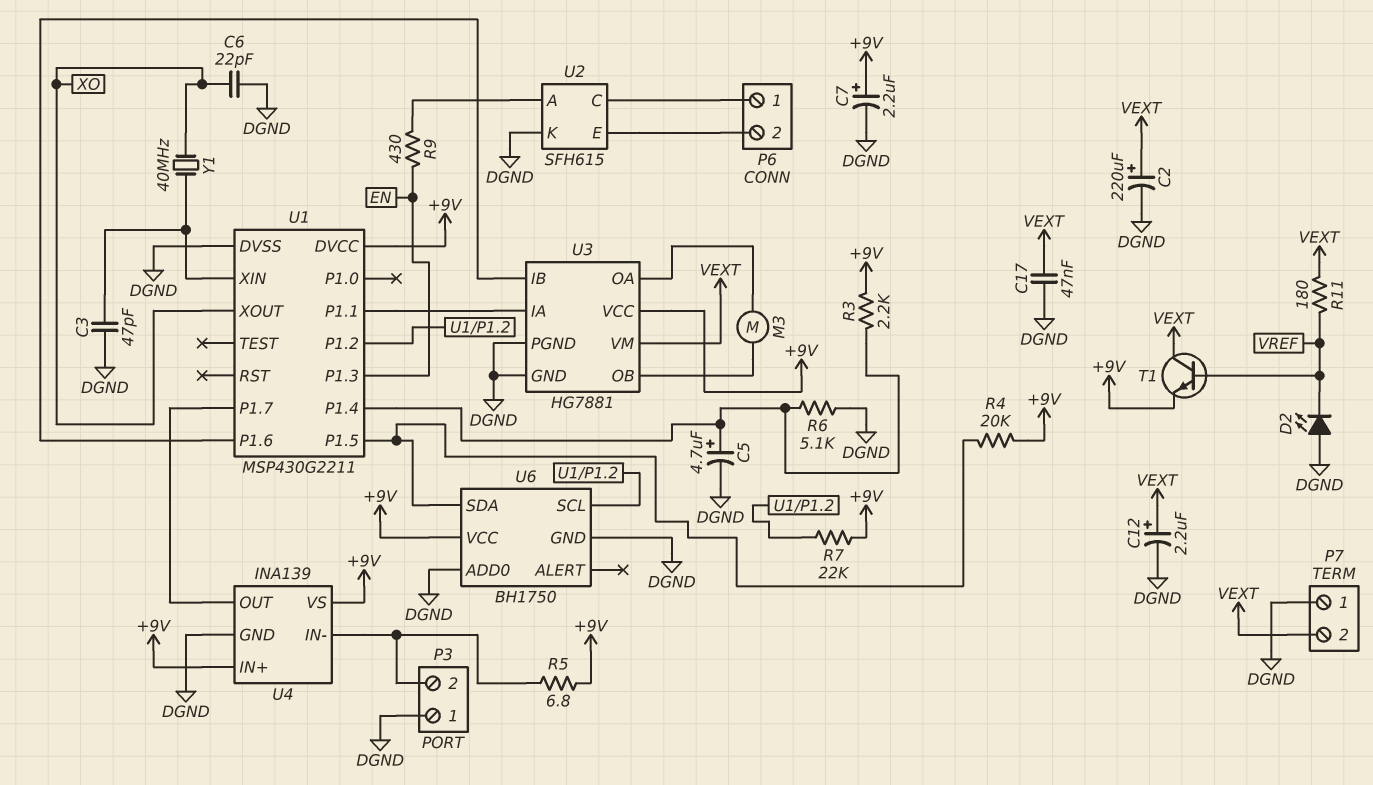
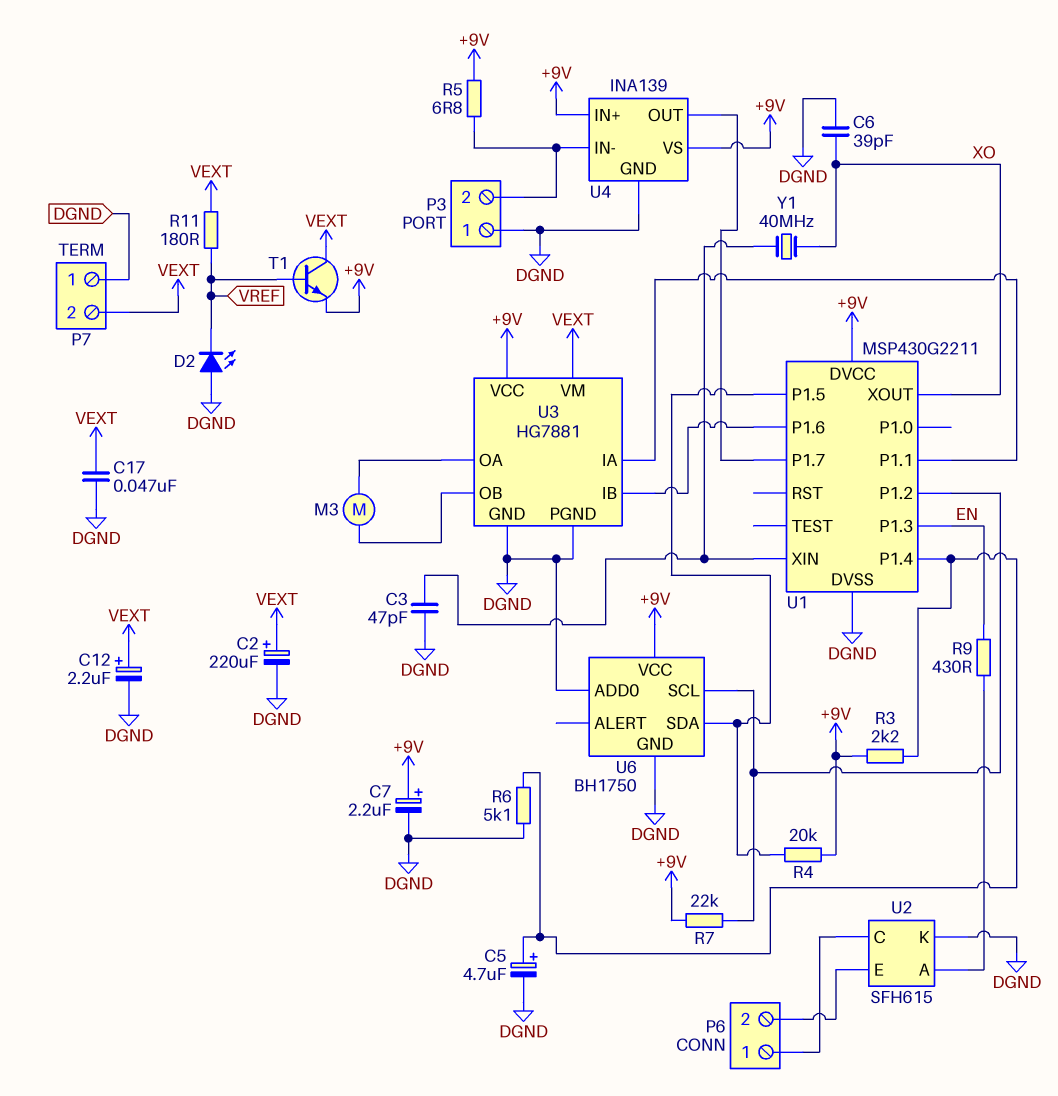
C6: 22pF (DGND, XO) -> 39pF (DGND, XO)

